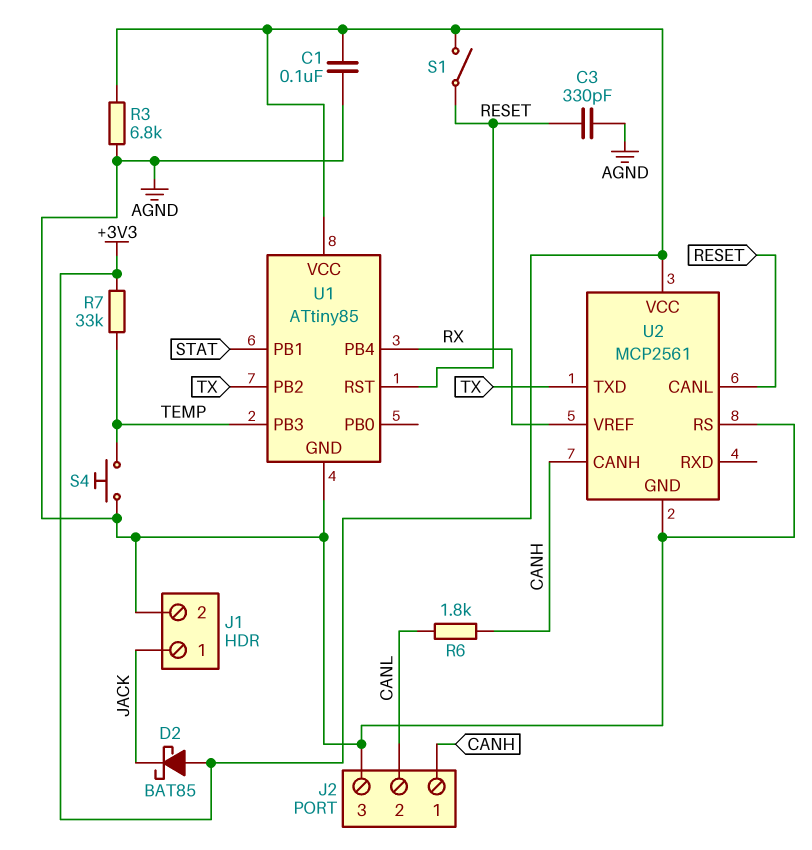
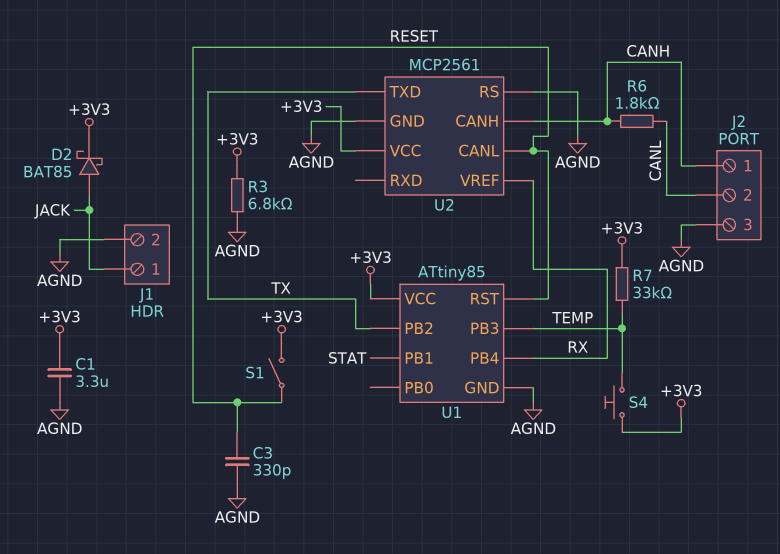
C1: 100nF (+3V3, AGND) -> 3.3uF (+3V3, AGND)
D2: schottky BAT85 (A +3V3, K JACK) -> schottky BAT85 (A JACK, K +3V3)
S4: button (AGND, TEMP) -> button (+3V3, TEMP)

